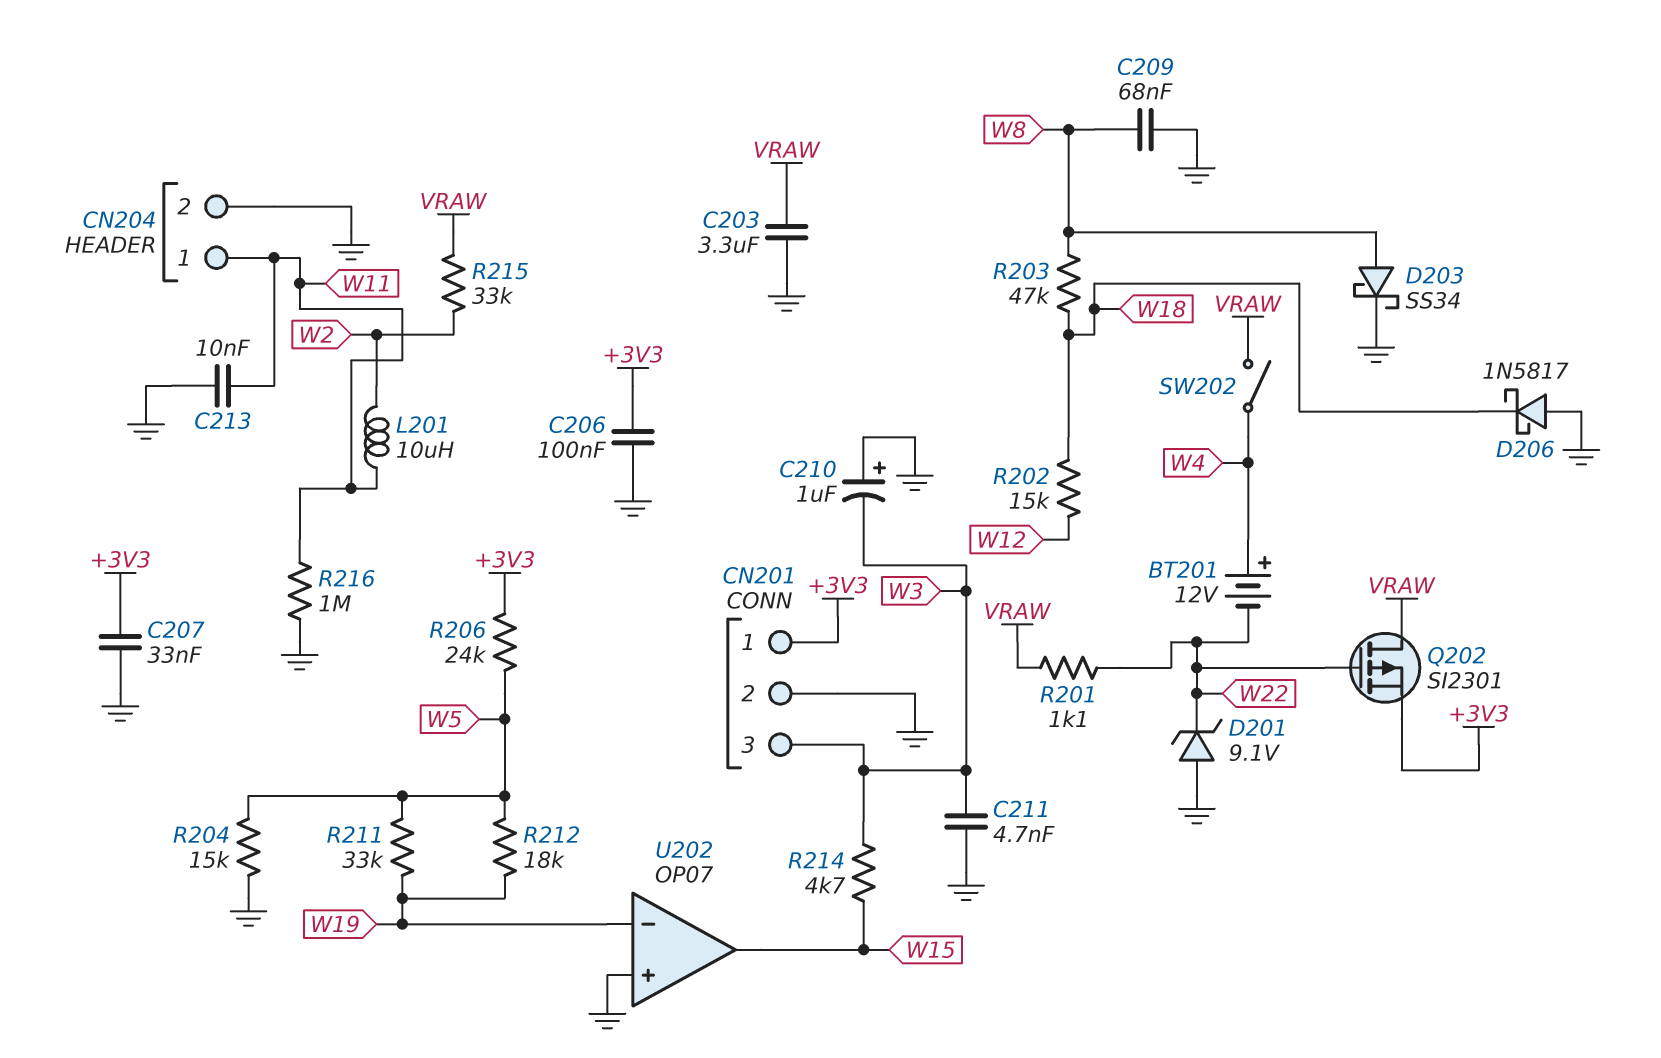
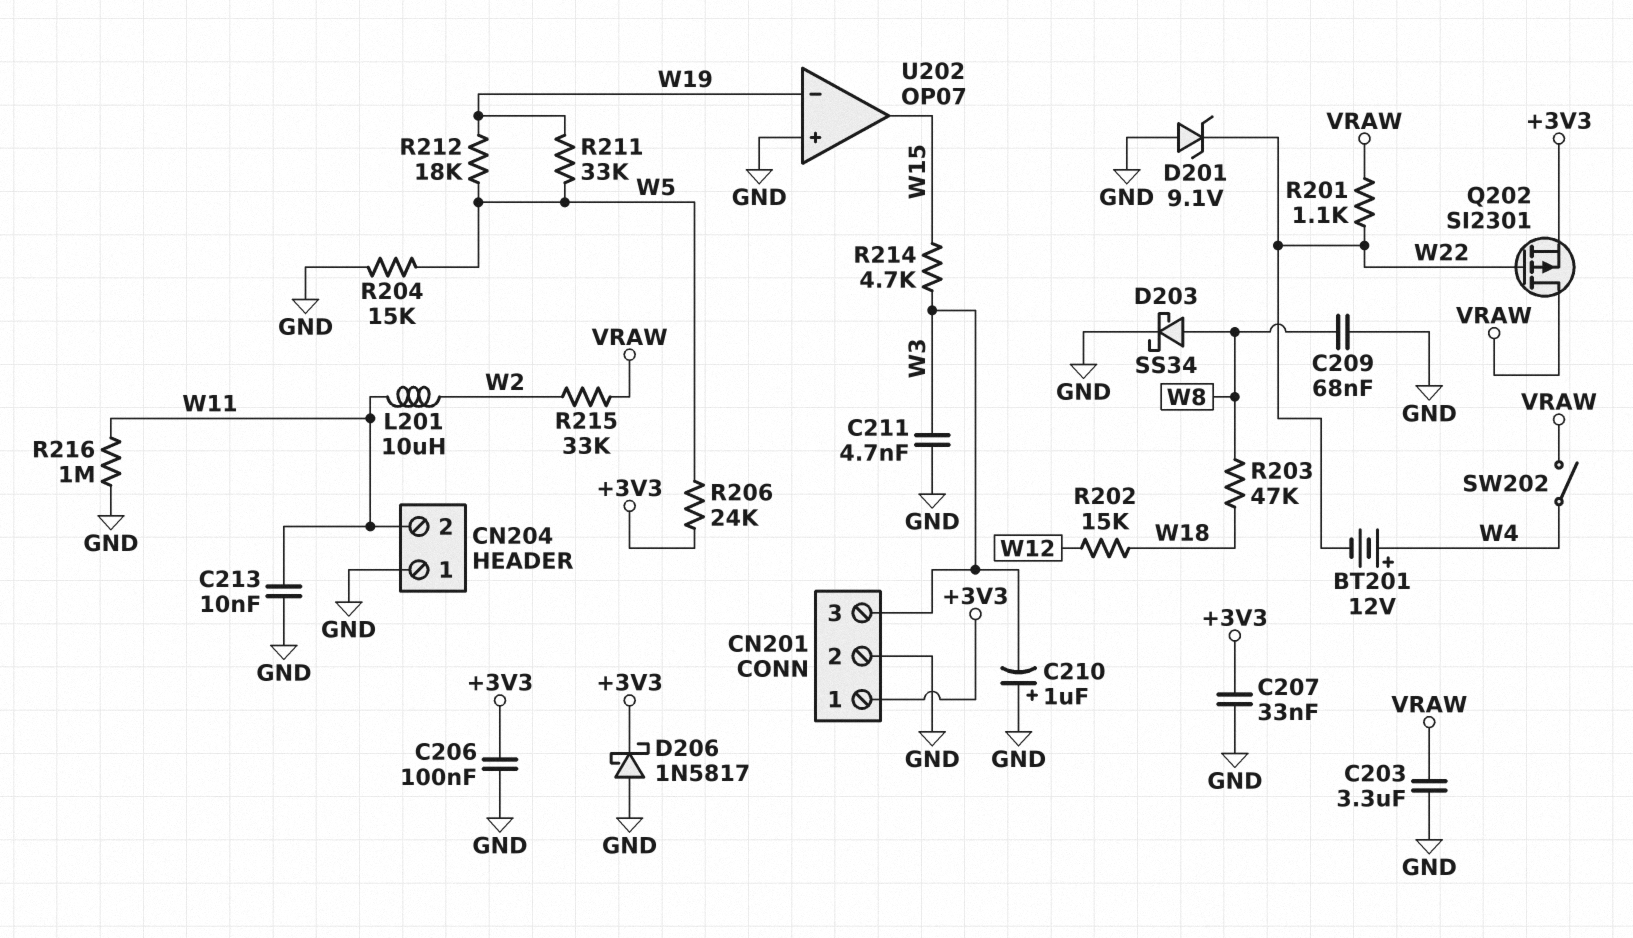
CN204 pin 1: W11 -> GND
CN204 pin 2: GND -> W11
D206: schottky 1N5817 (A GND, K W18) -> schottky 1N5817 (A GND, K +3V3)

